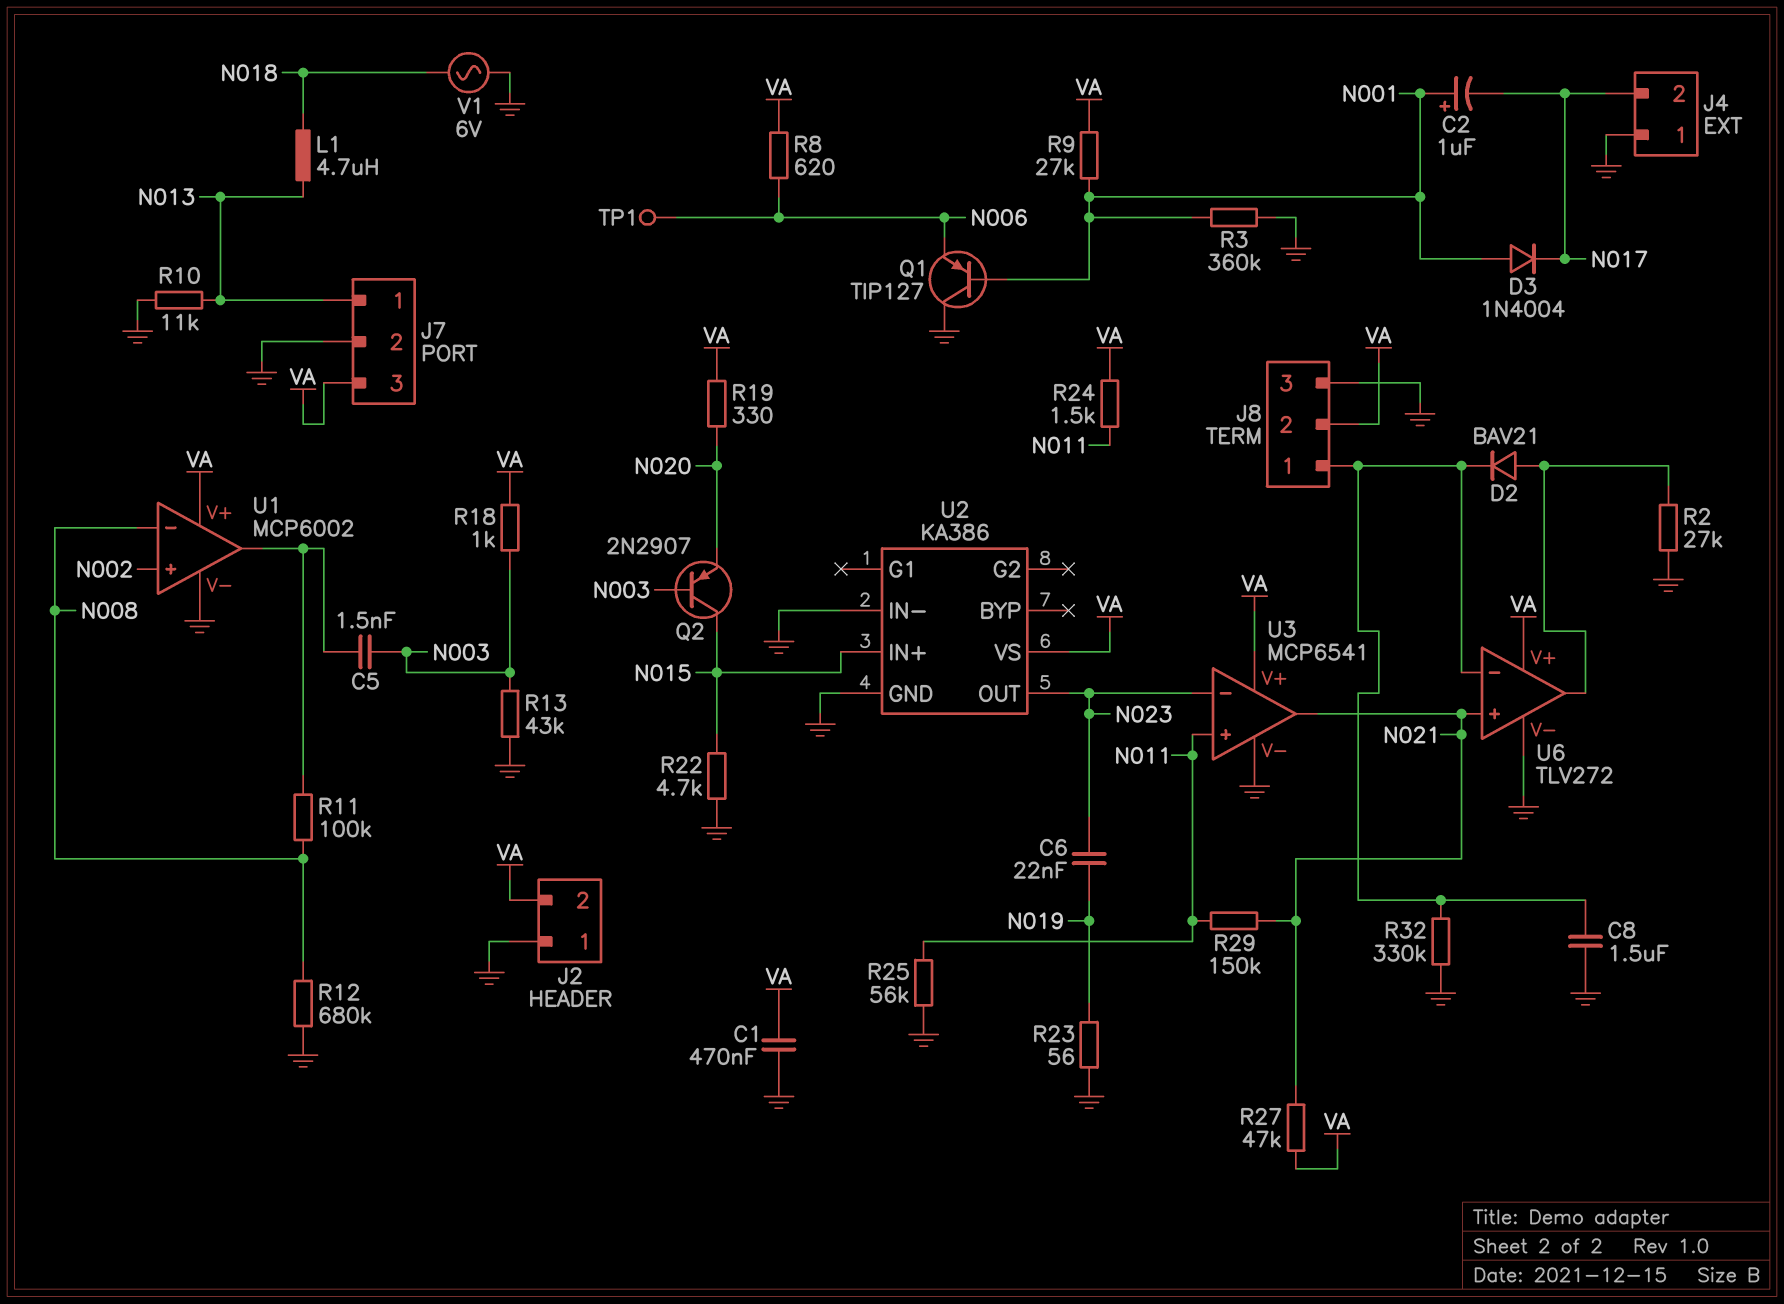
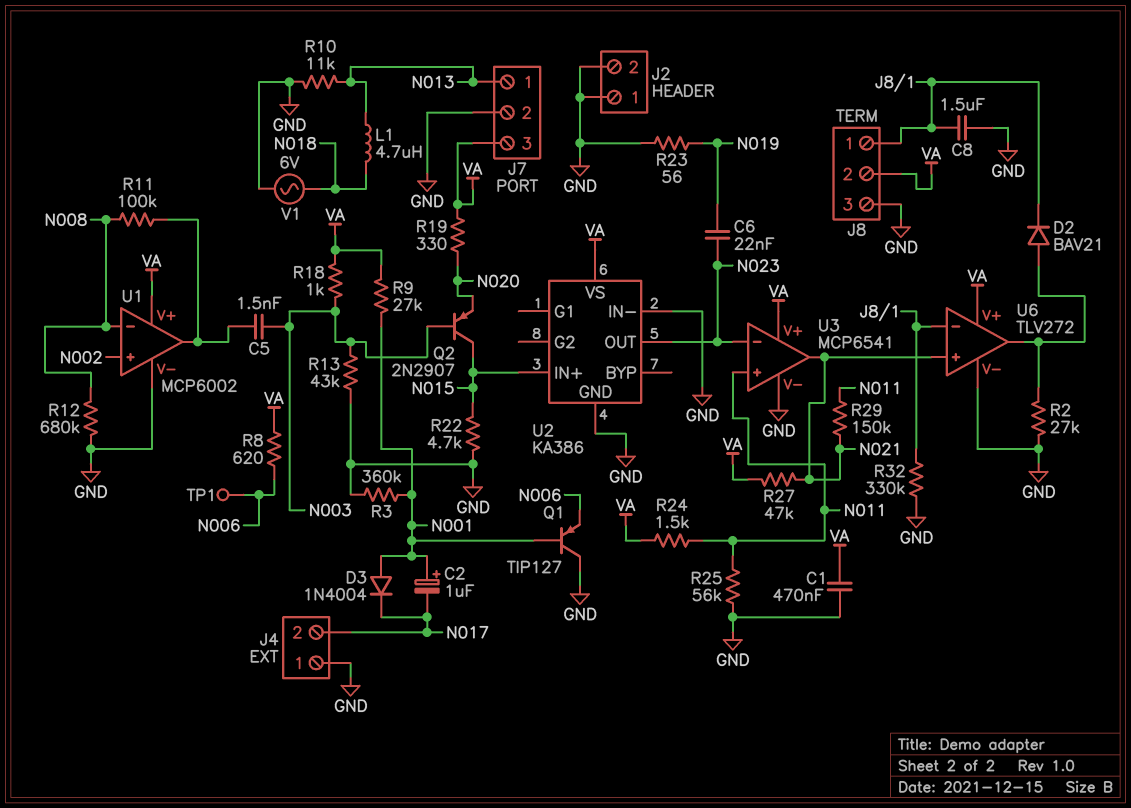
J2 pin 2: VA -> GND

